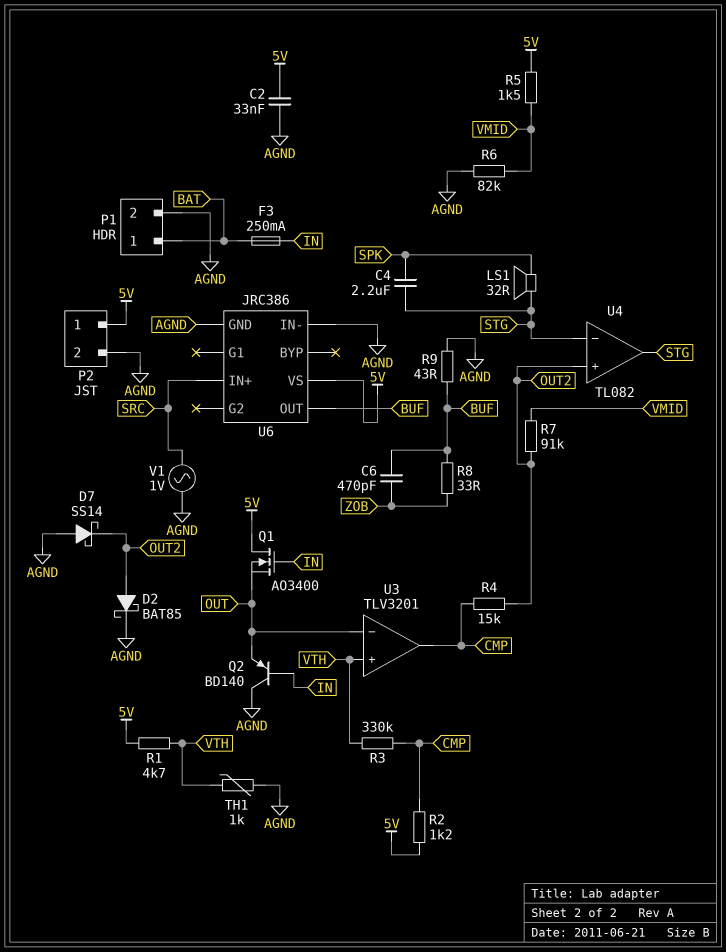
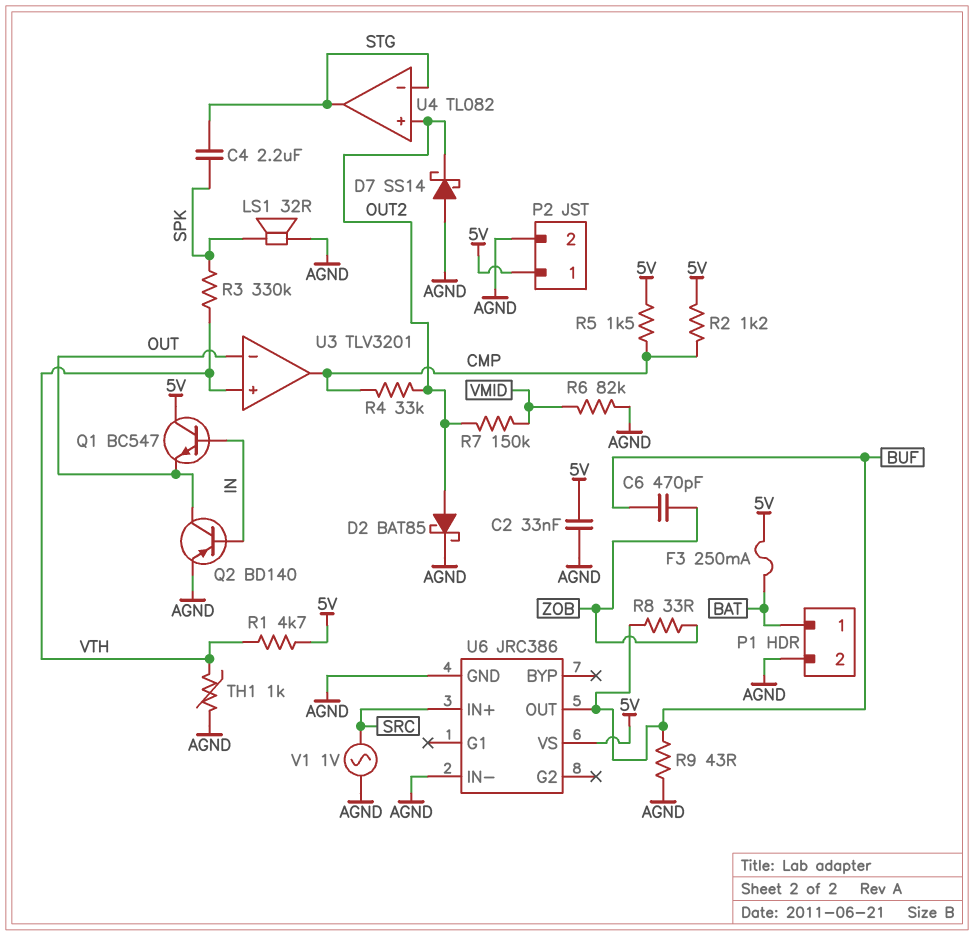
F3: 250mA (BAT, IN) -> 250mA (5V, BAT)
LS1: speaker 32R (SPK, STG) -> speaker 32R (AGND, SPK)
Q1: NMOS AO3400 (G IN, D 5V, S OUT) -> NPN BC547 (B IN, C 5V, E OUT)
Q2: PNP BD140 (B IN, C AGND, E OUT) -> PNP BD140 (B IN, C OUT, E AGND)
R3: 330k (CMP, VTH) -> 330k (SPK, VTH)
R4: 15k (CMP, OUT2) -> 33k (CMP, OUT2)
R5: 1.5k (5V, VMID) -> 1.5k (5V, CMP)
R7: 91k (OUT2, VMID) -> 150k (OUT2, VMID)

